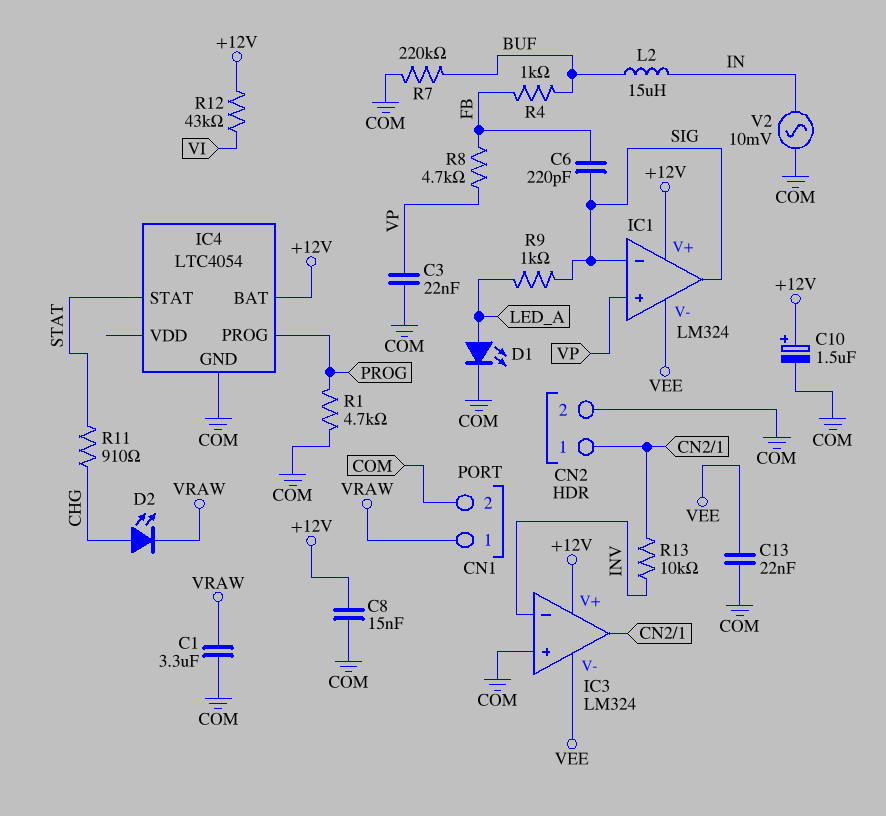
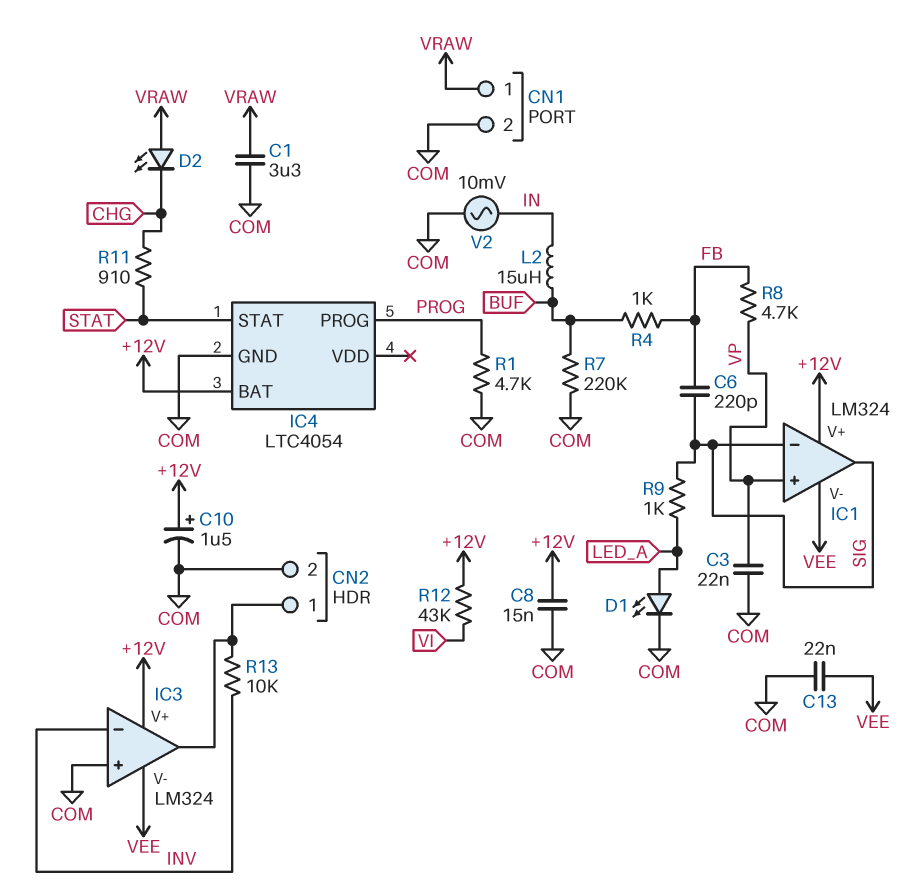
D2: LED (A CHG, K VRAW) -> LED (A VRAW, K CHG)

